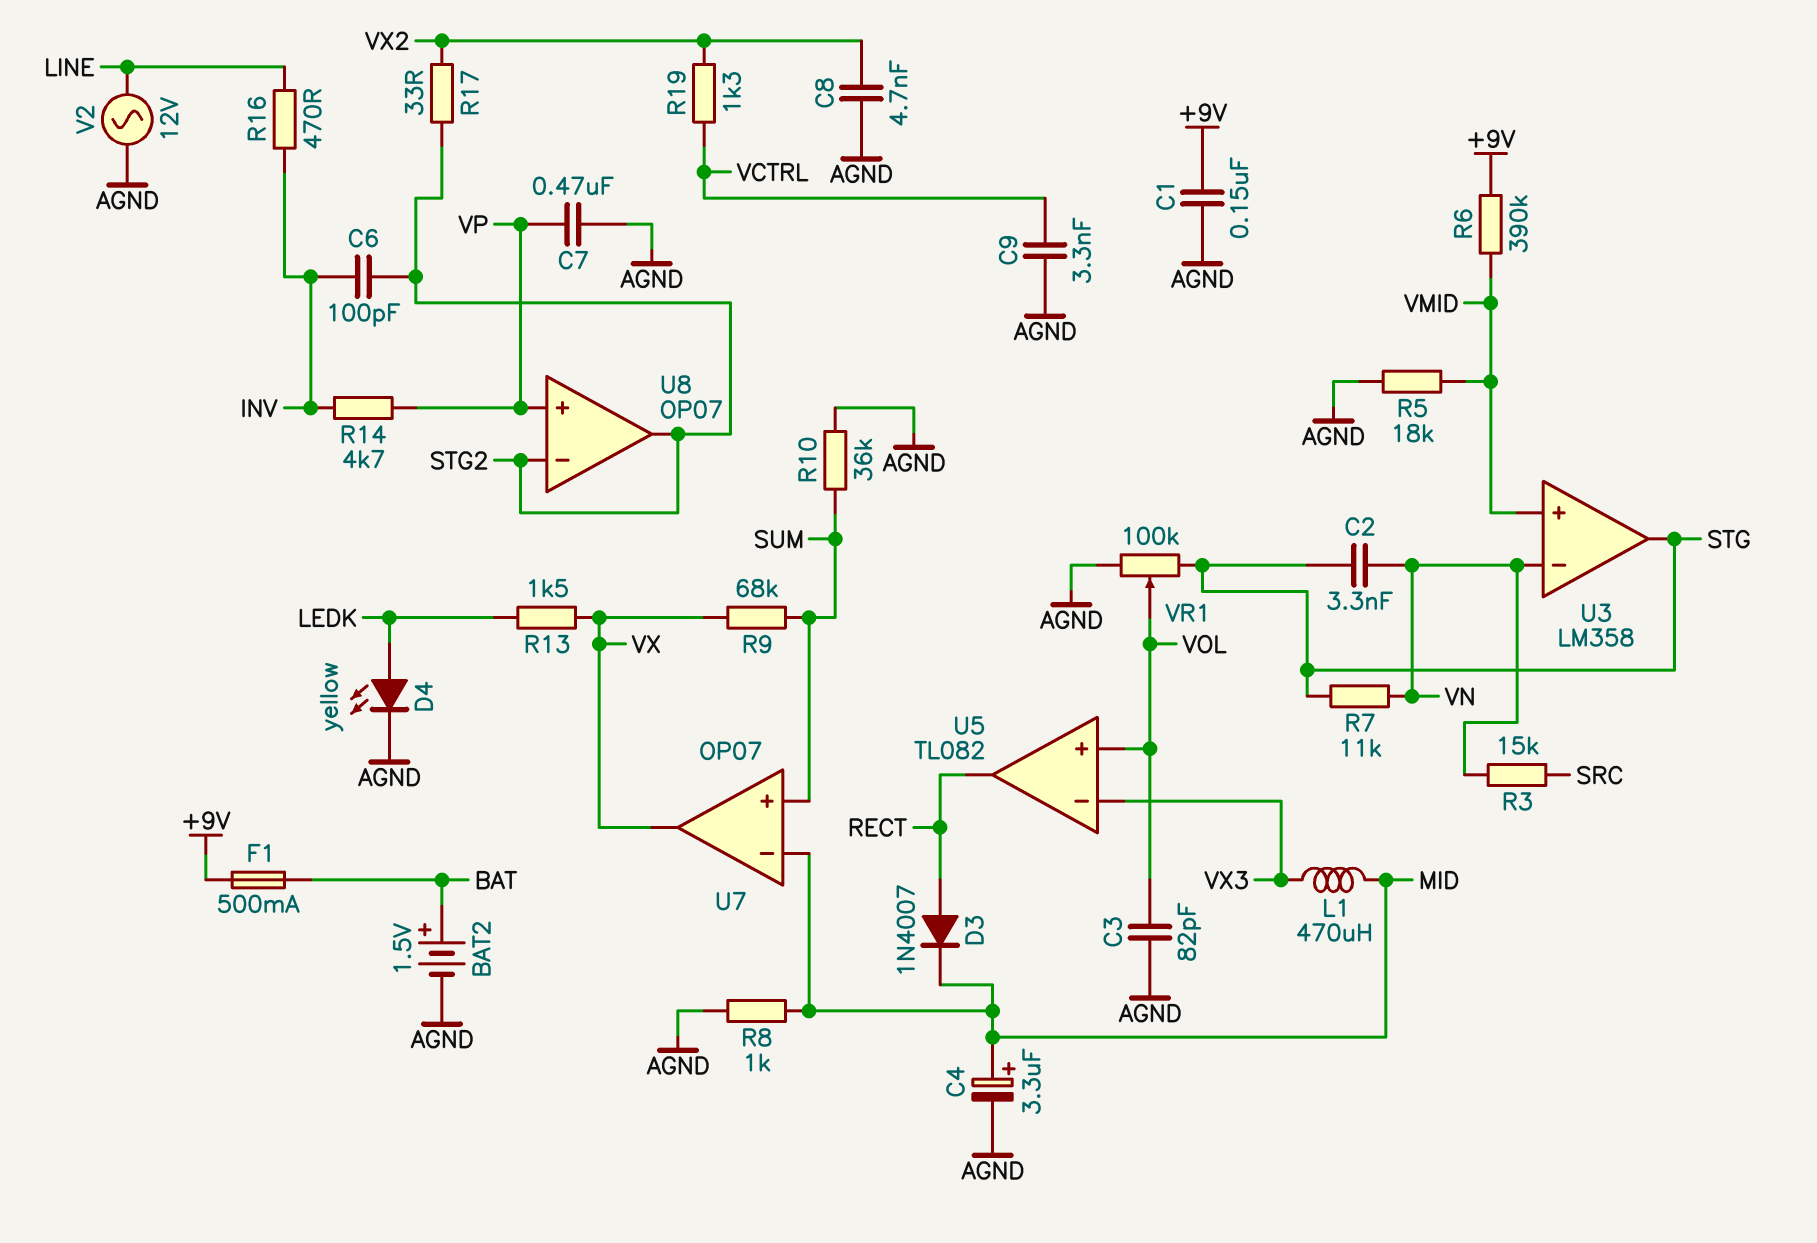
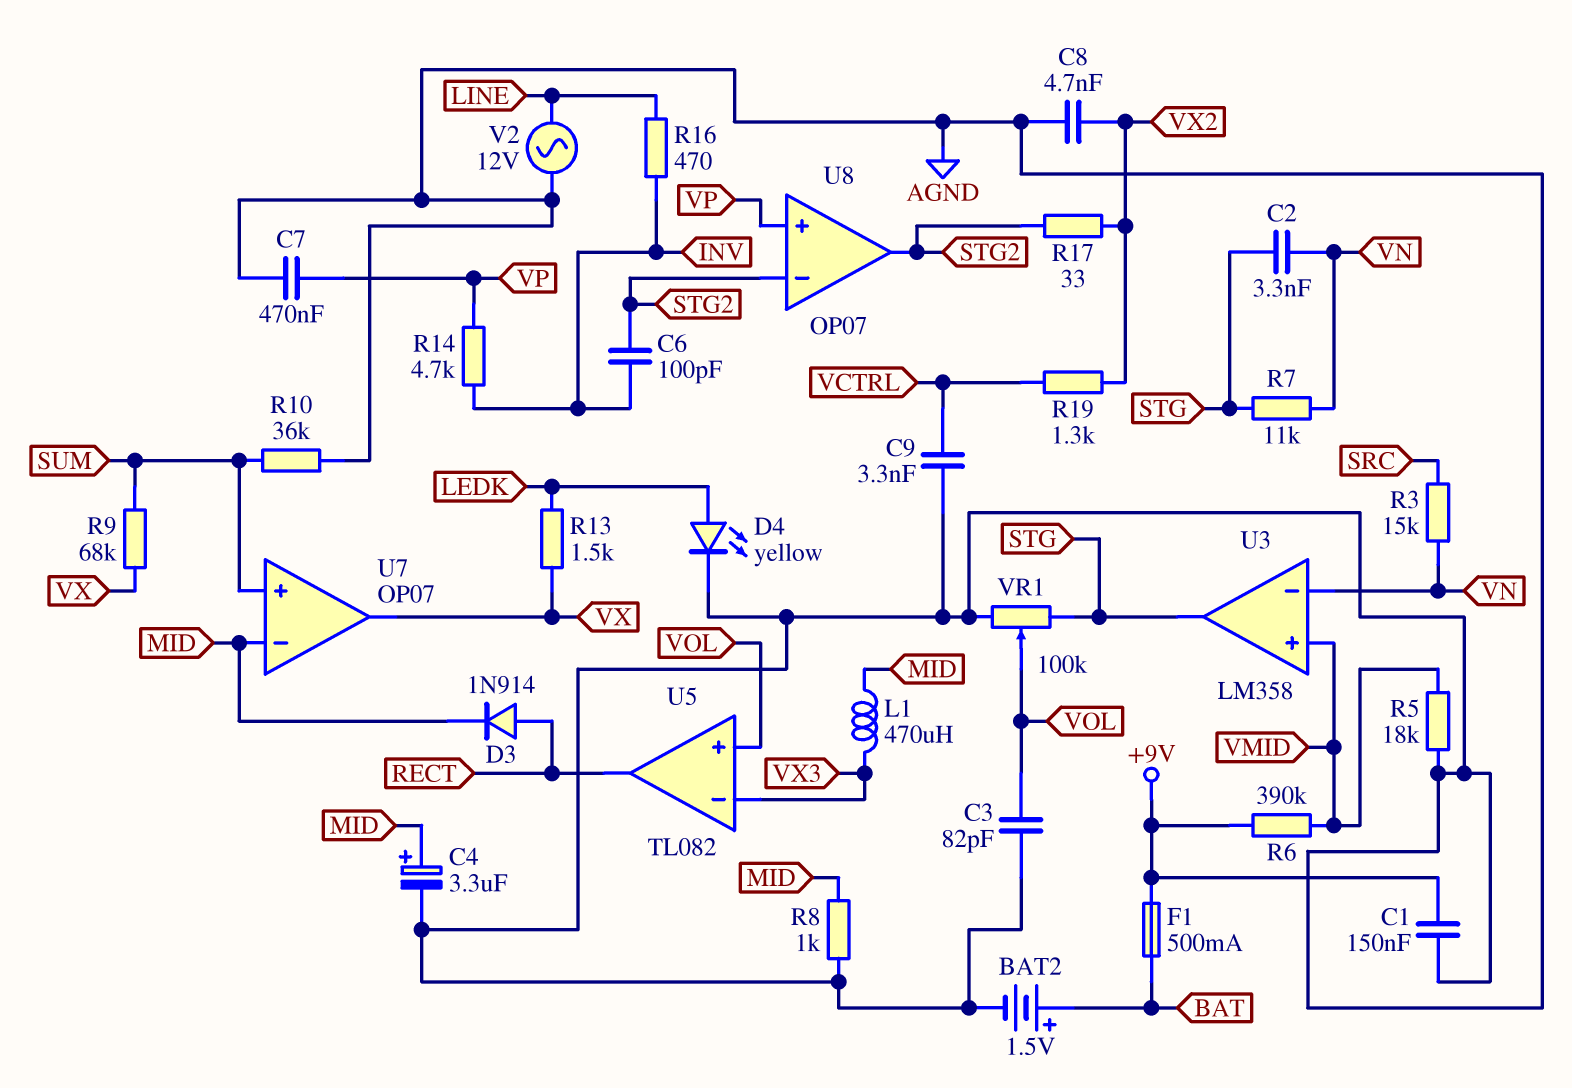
D3: diode 1N4007 (A RECT, K MID) -> diode 1N914 (A RECT, K MID)

